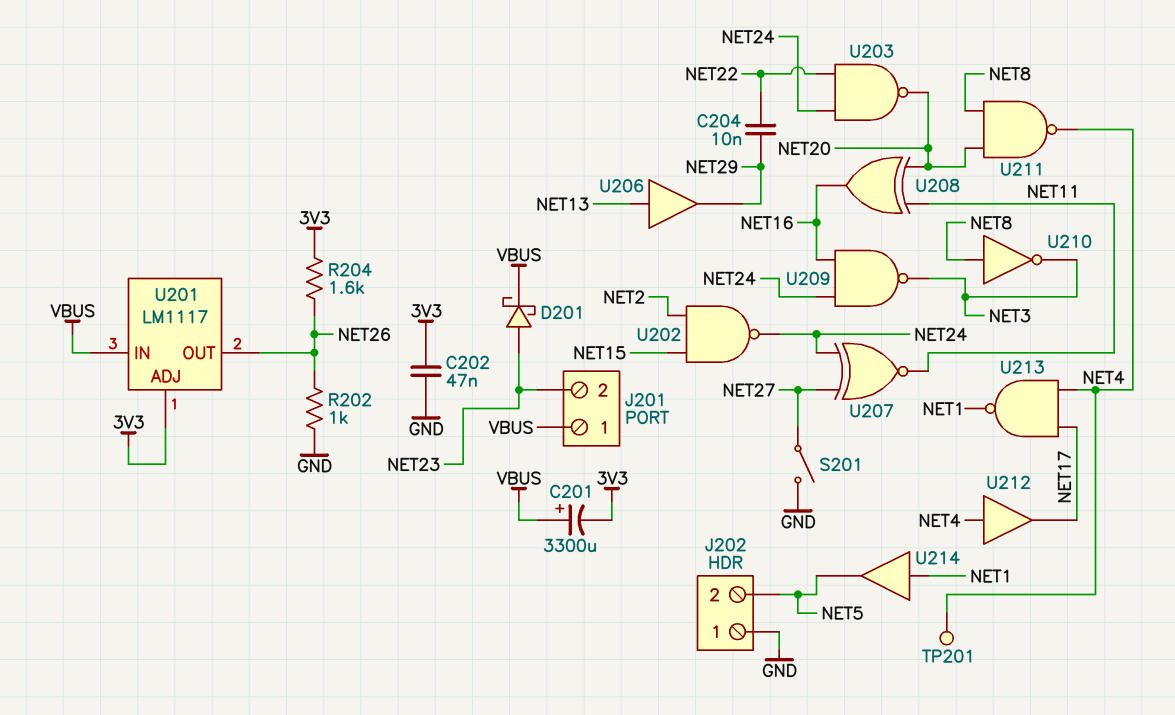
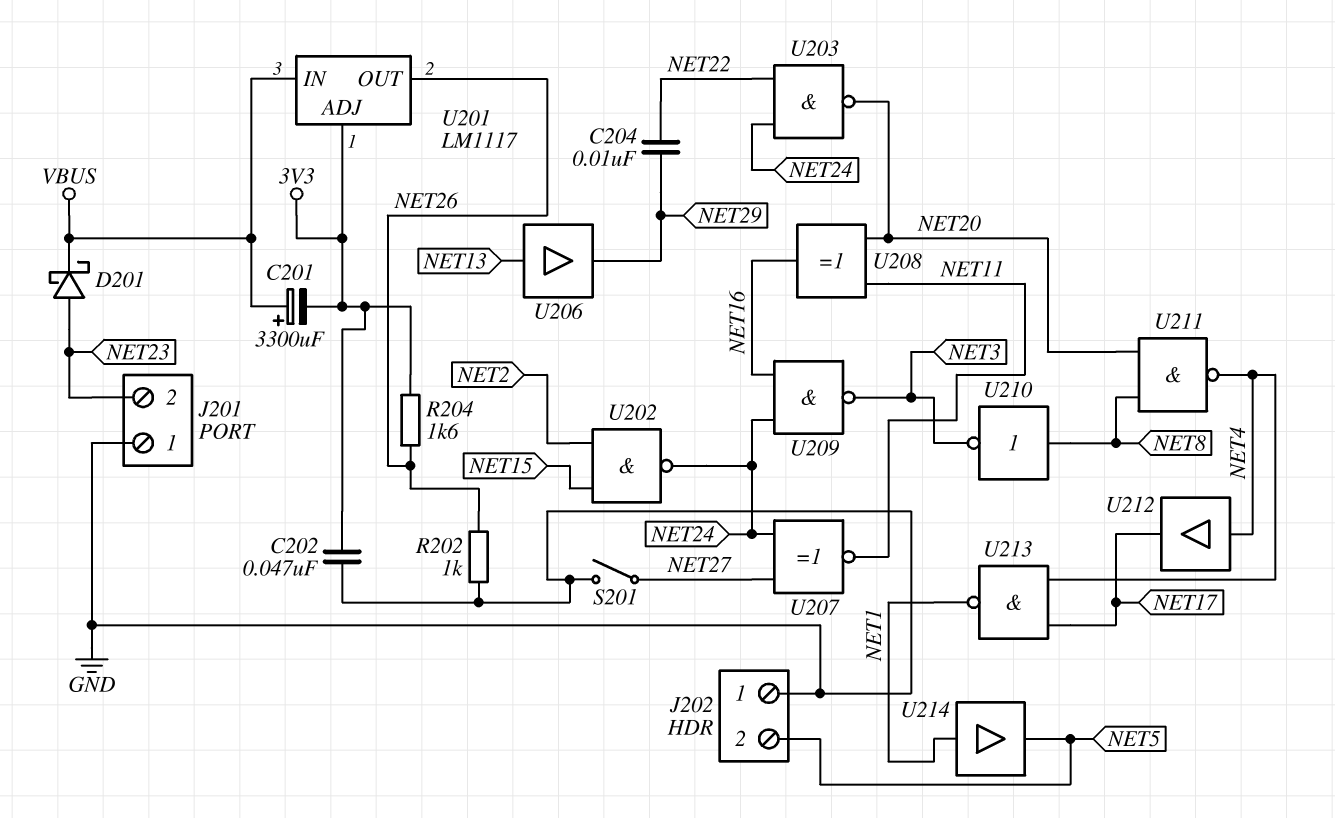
J201 pin 1: VBUS -> GND
TP201: test point (NET4) -> none

